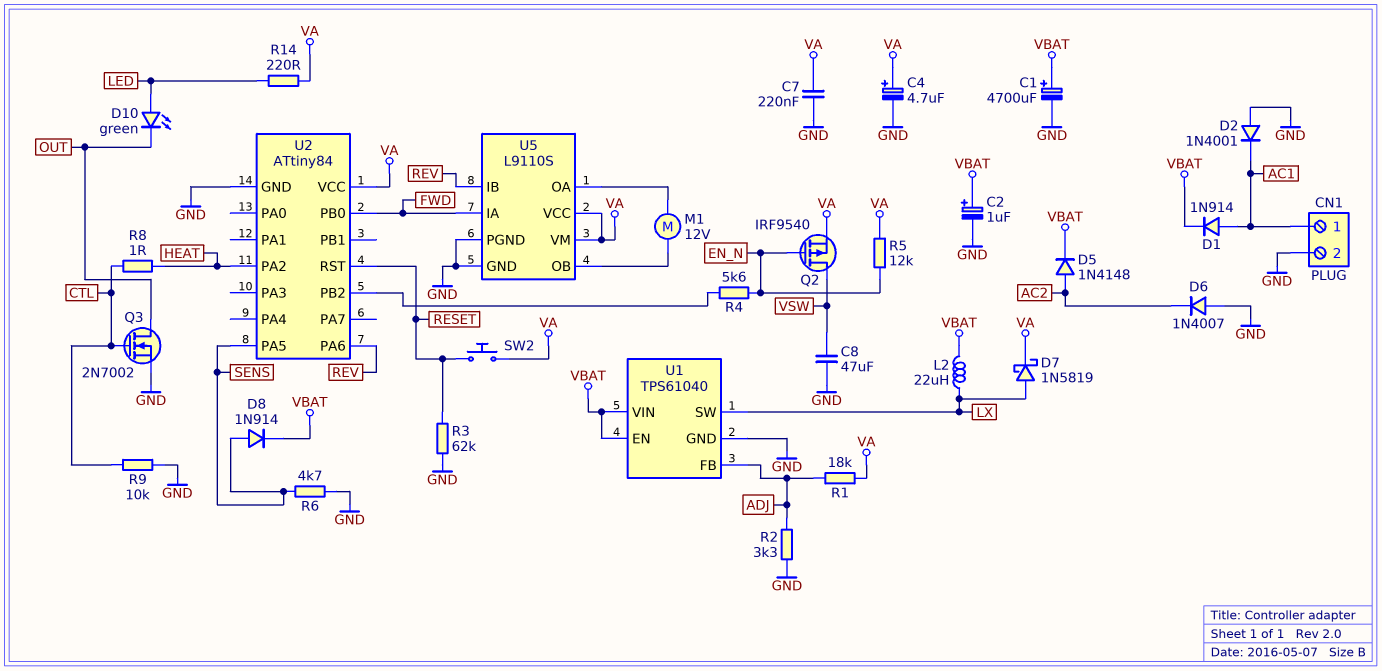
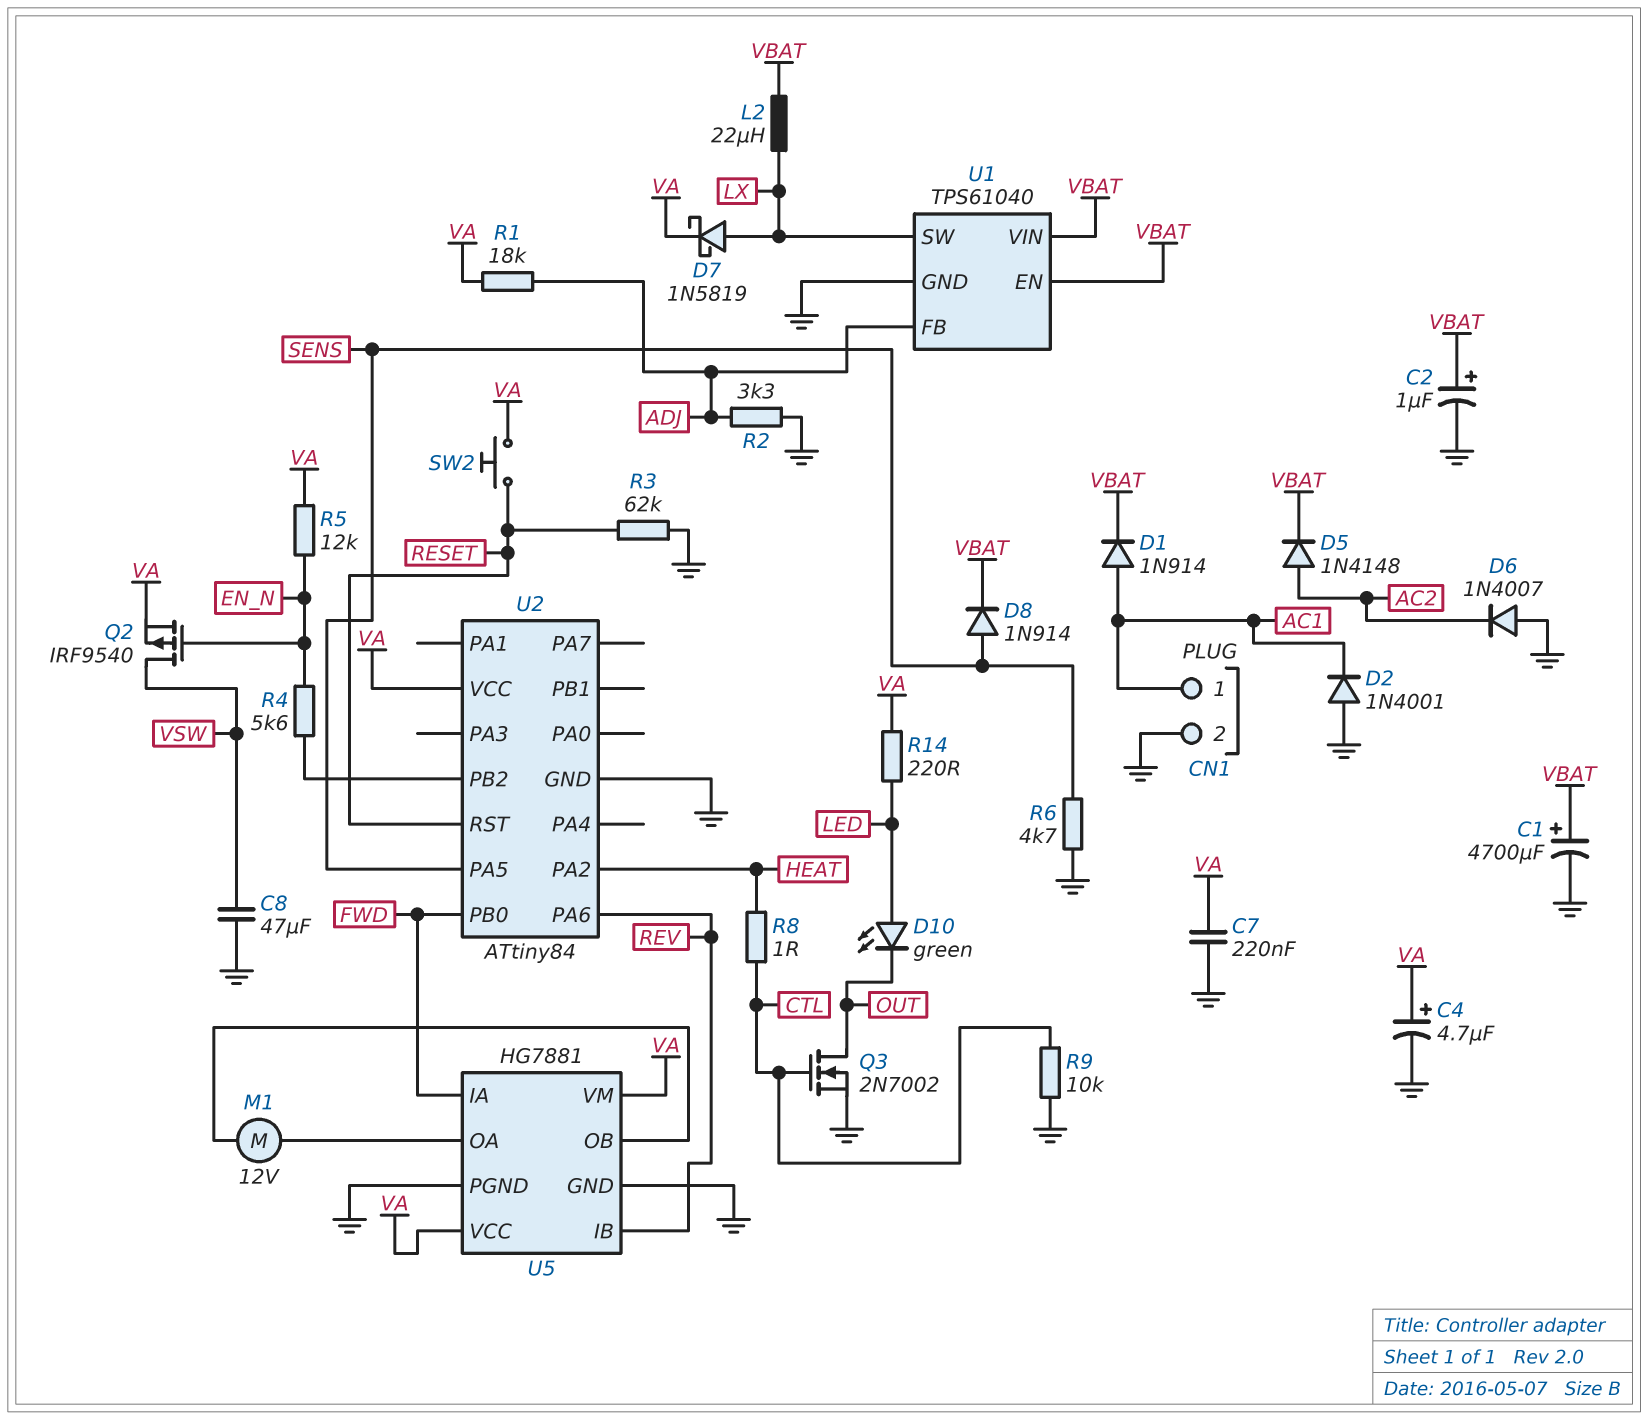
U5: L9110S -> HG7881

